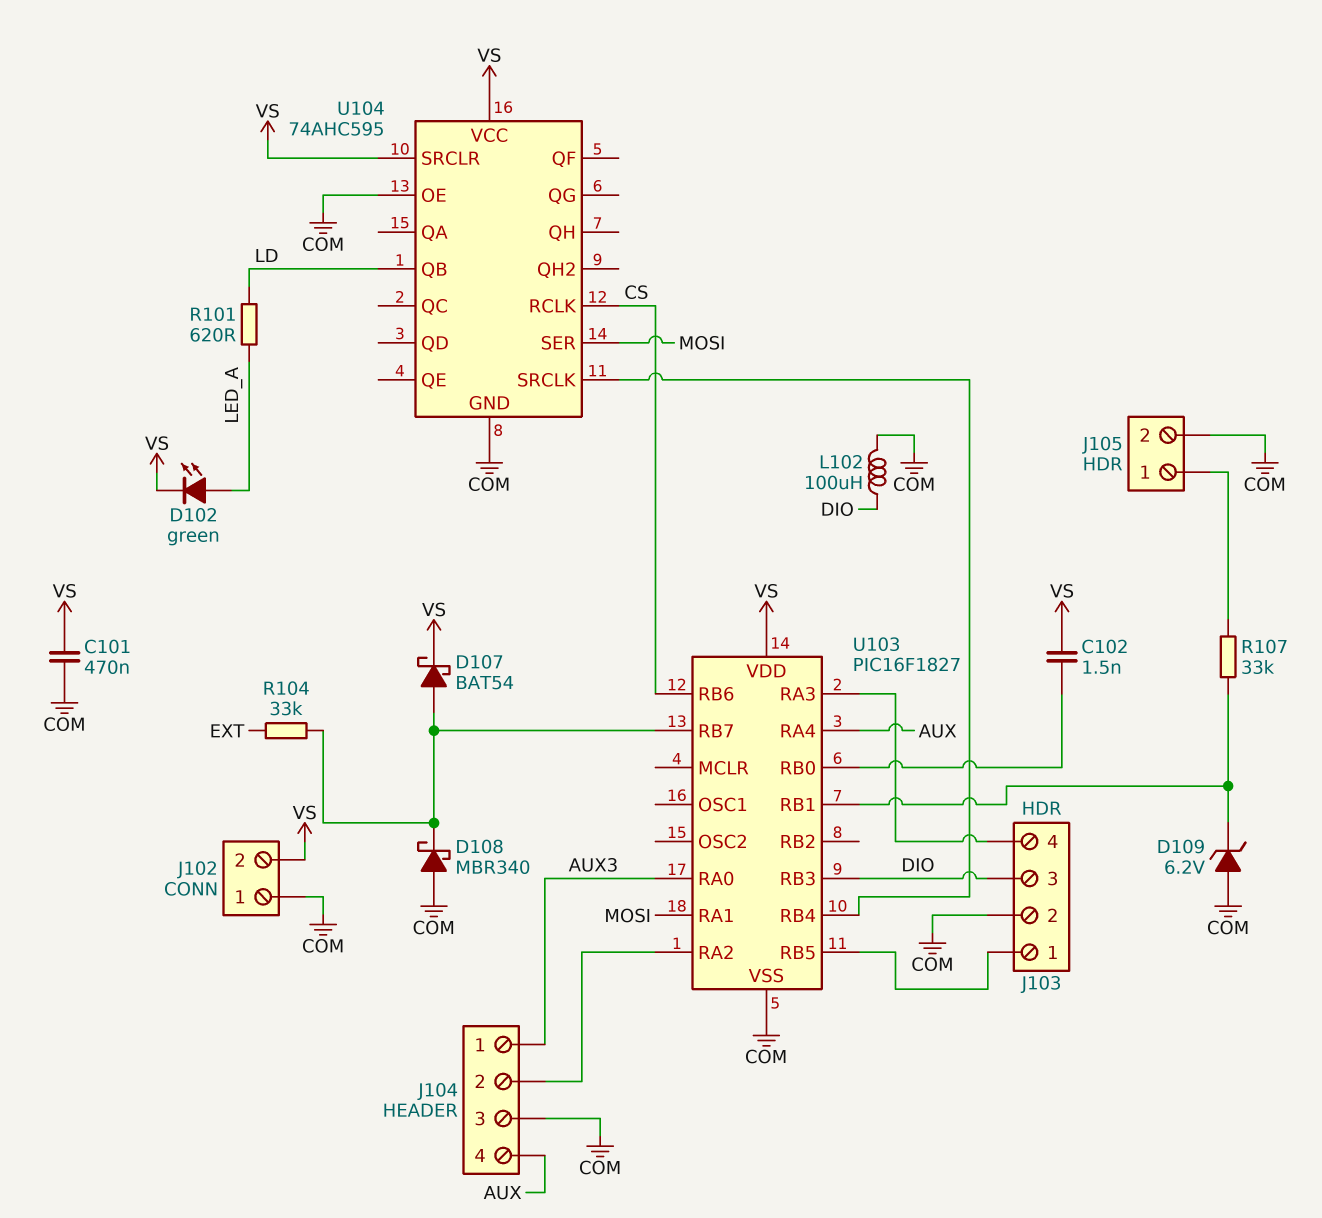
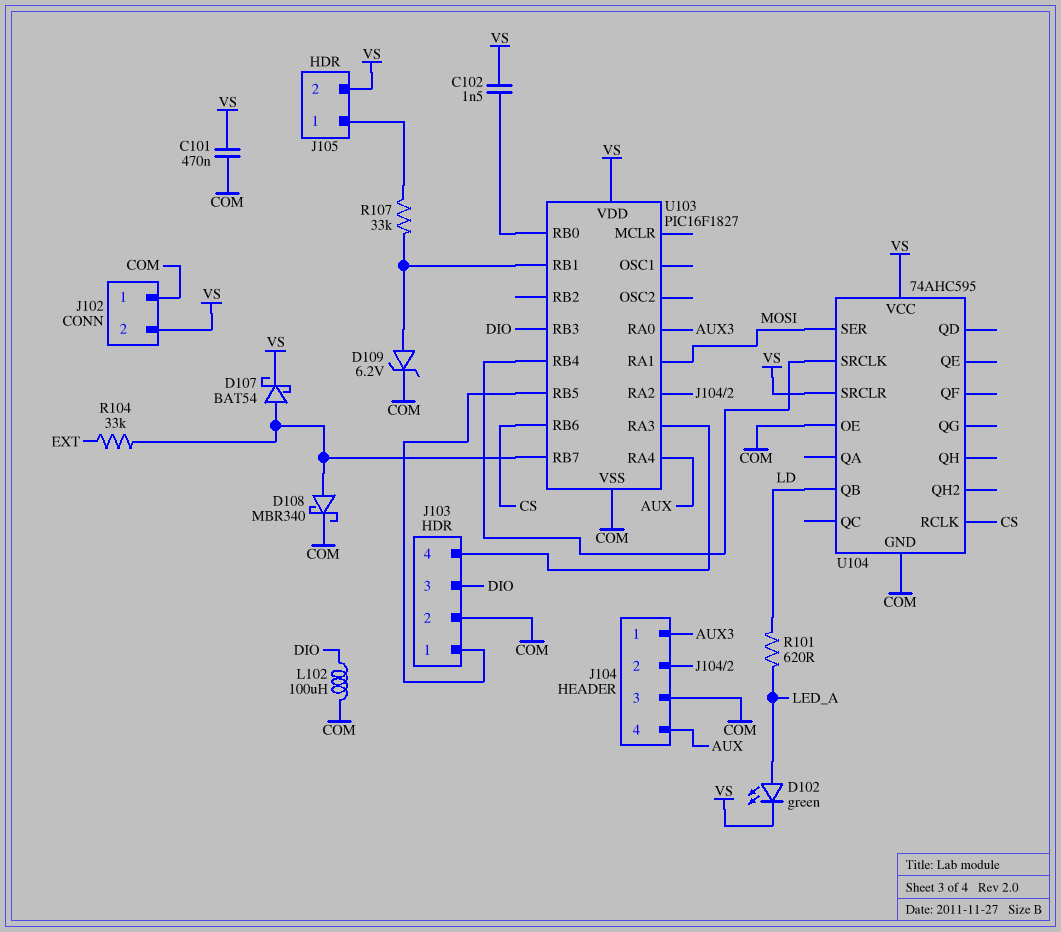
D108: schottky MBR340 (A COM, K U103/RB7) -> schottky MBR340 (A U103/RB7, K COM)
D109: zener 6.2V (A COM, K U103/RB1) -> zener 6.2V (A U103/RB1, K COM)
J105 pin 2: COM -> VS

